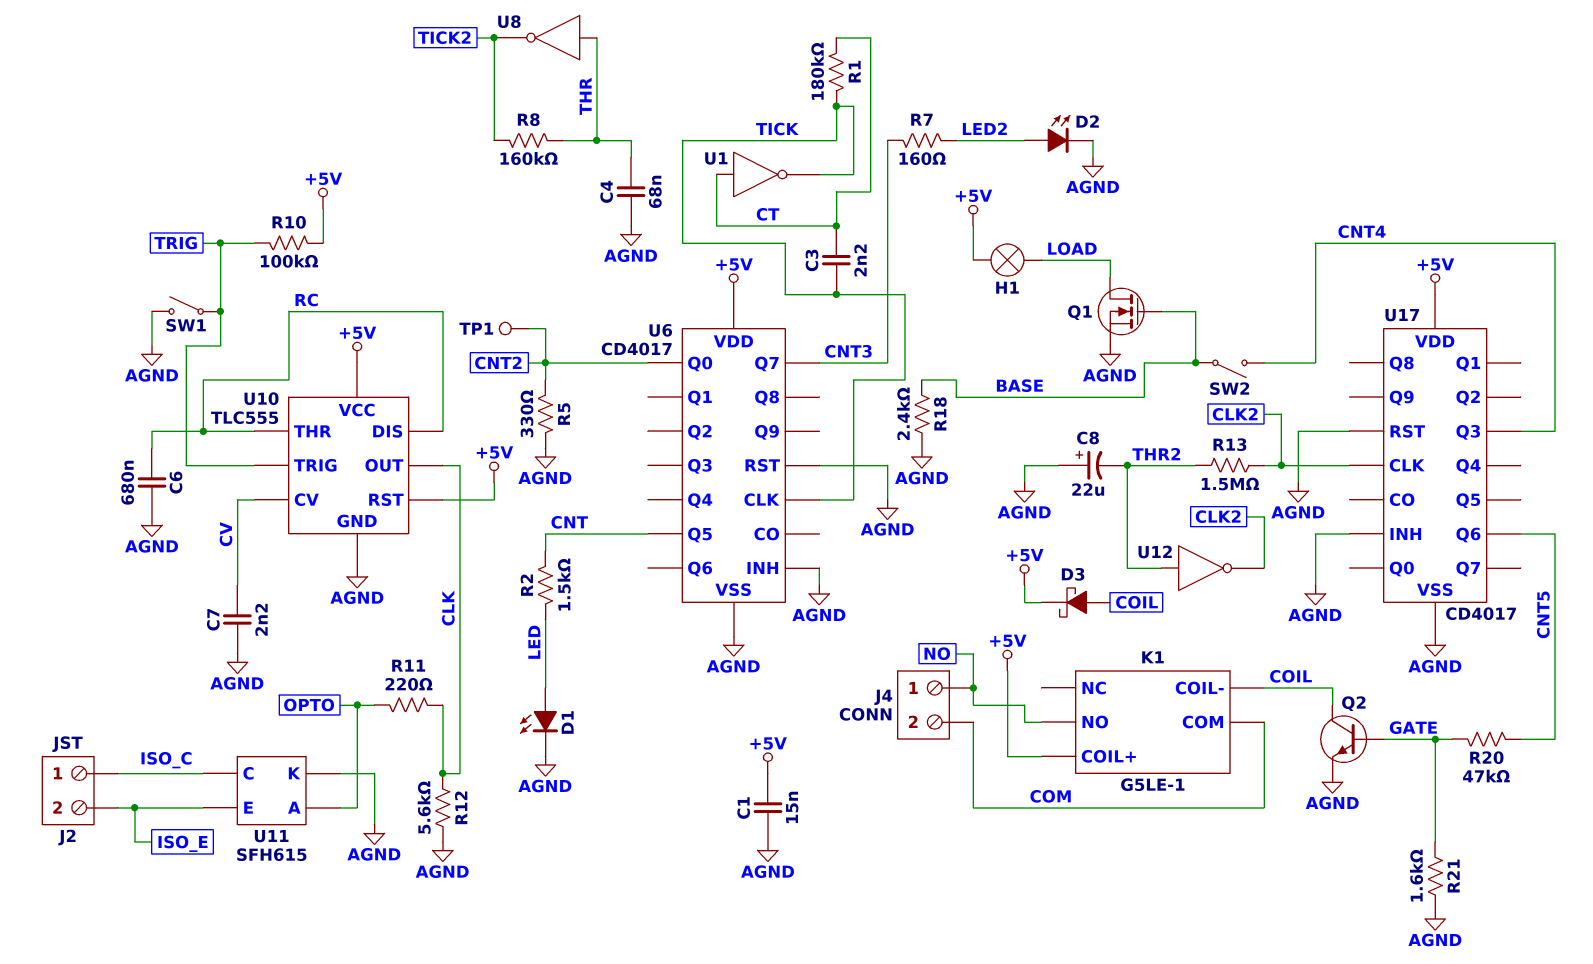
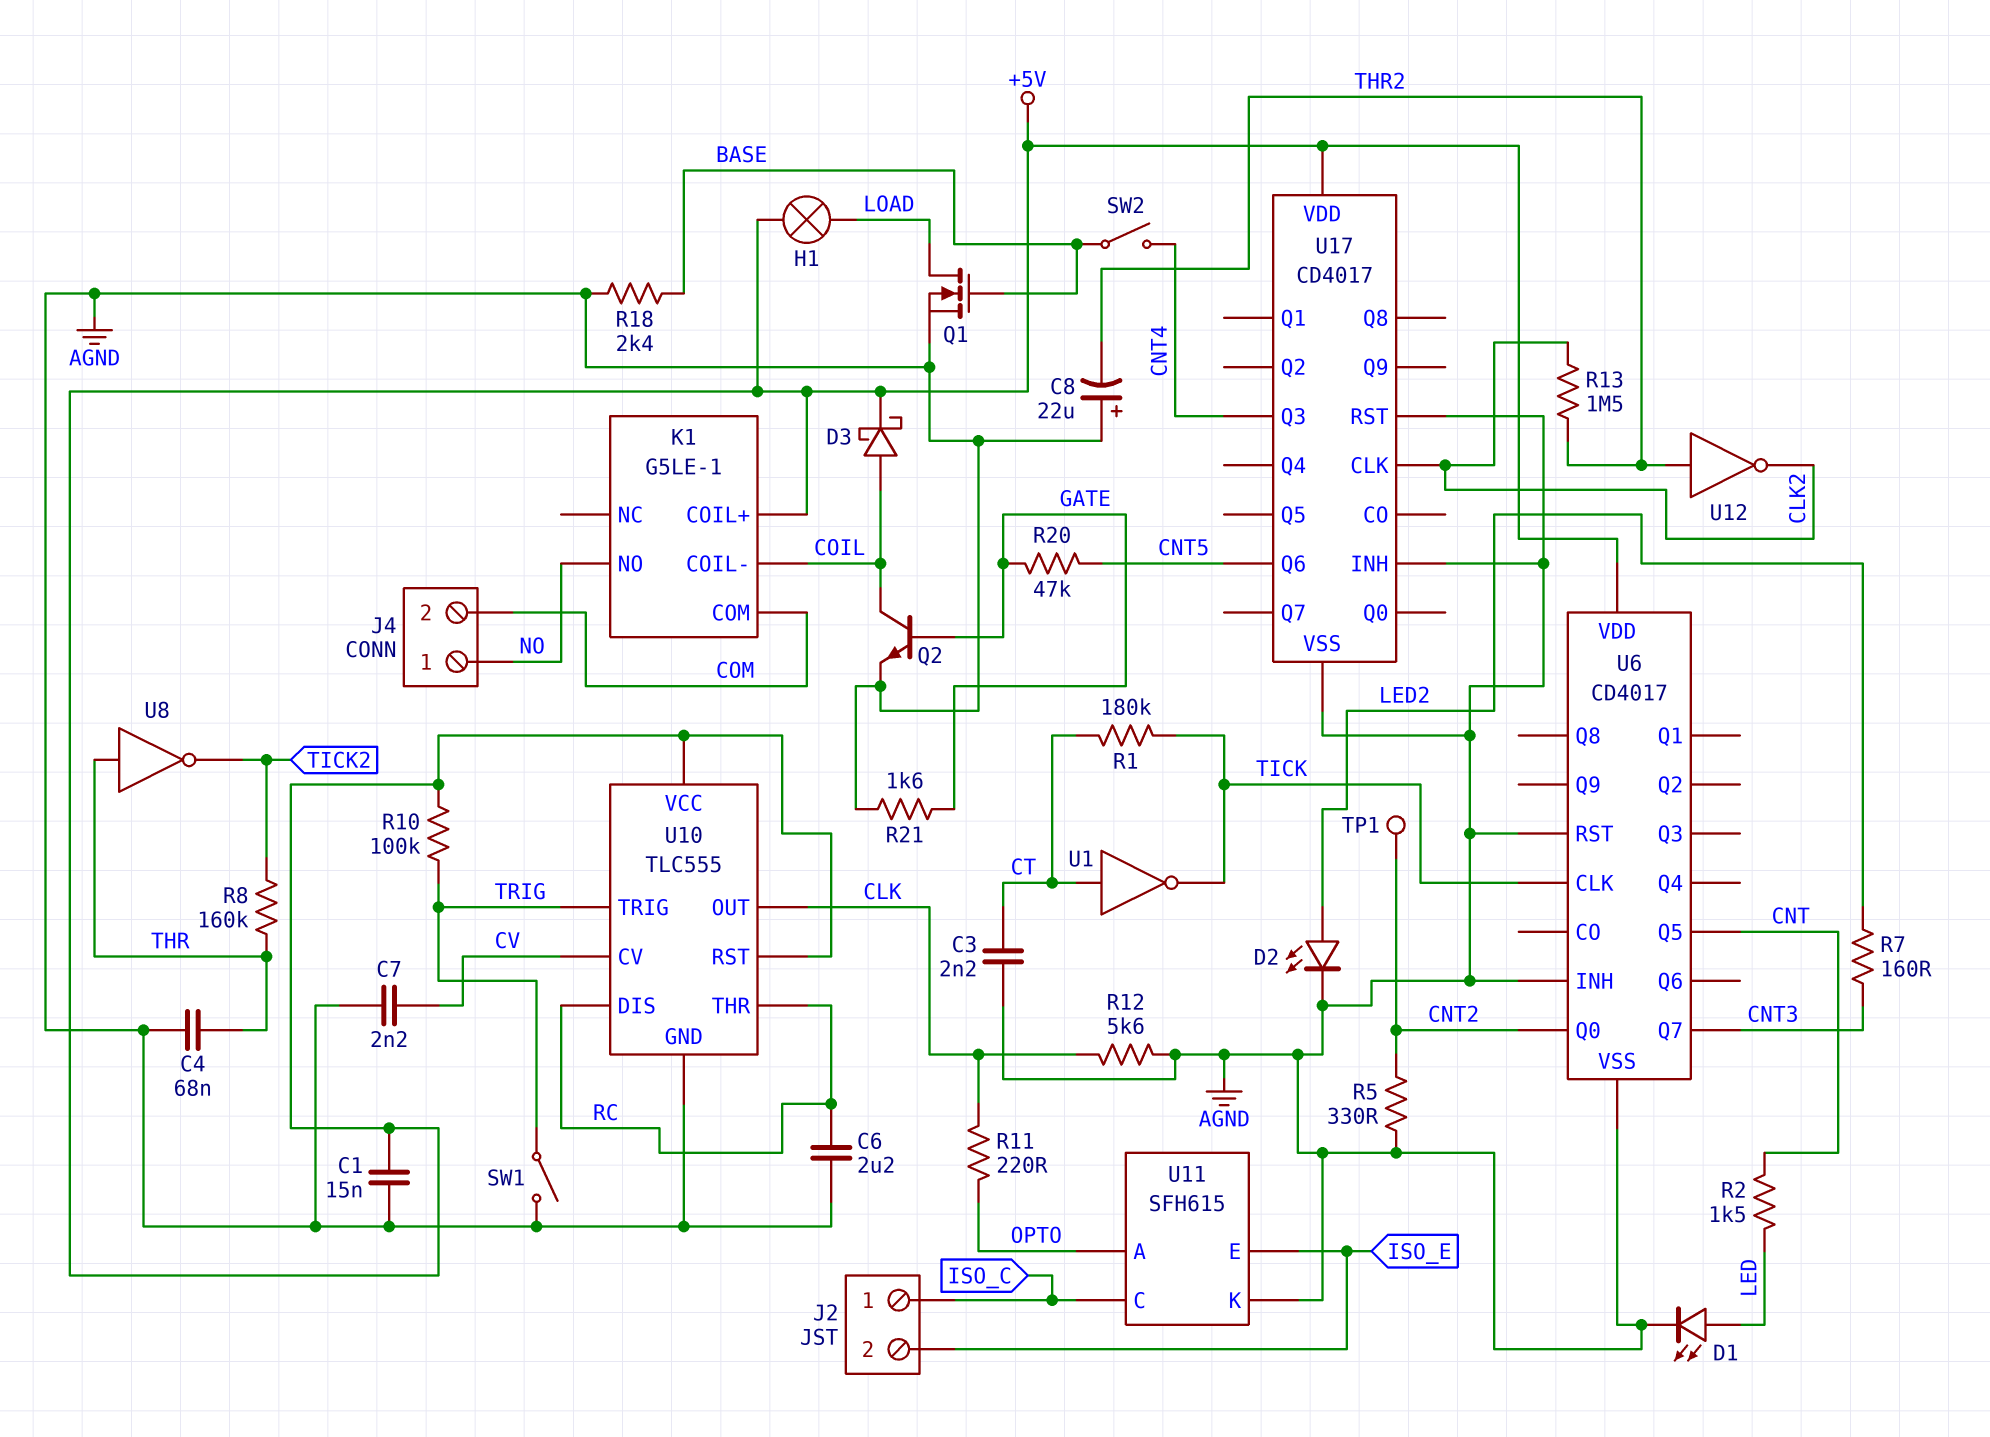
C3: 2.2nF (CT, TICK) -> 2.2nF (AGND, CT)
C6: 680nF (AGND, RC) -> 2.2uF (AGND, RC)

